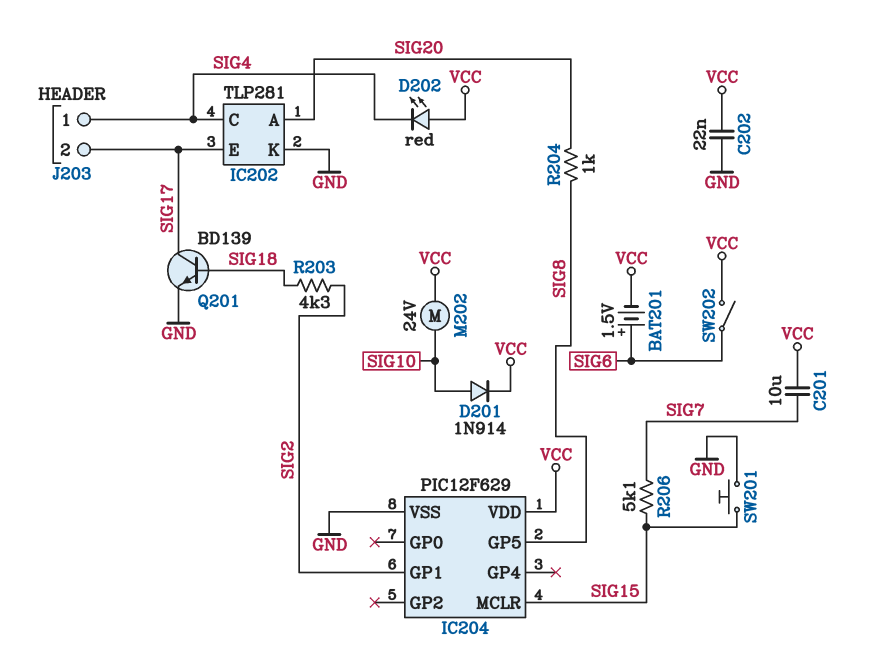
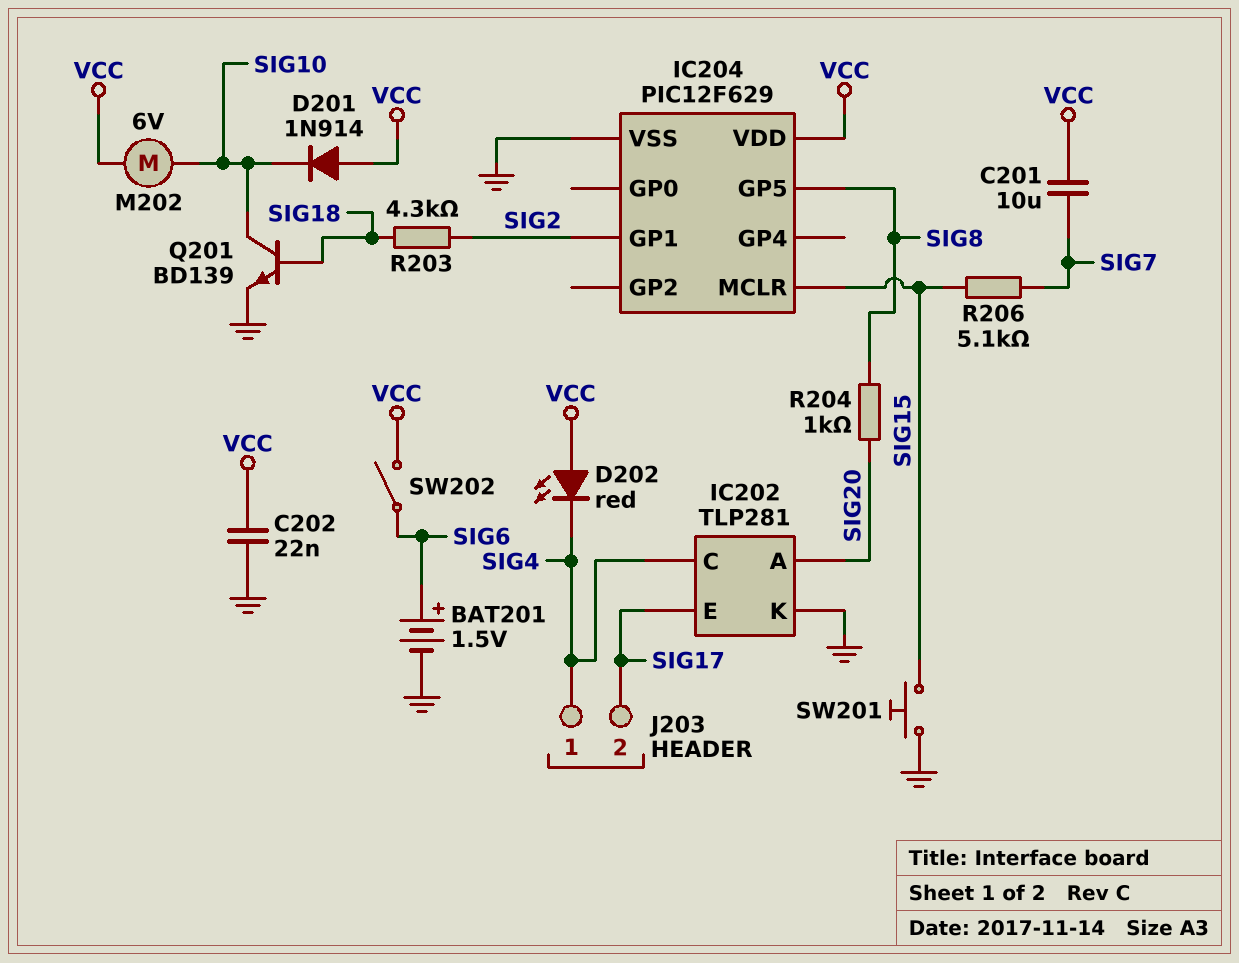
BAT201: 1.5V (plus SIG6, minus VCC) -> 1.5V (plus SIG6, minus GND)
D201: diode 1N914 (A SIG10, K VCC) -> diode 1N914 (A VCC, K SIG10)
M202: motor 24V (SIG10, VCC) -> motor 6V (SIG10, VCC)
Q201: NPN BD139 (B SIG18, C SIG17, E GND) -> NPN BD139 (B SIG18, C SIG10, E GND)

